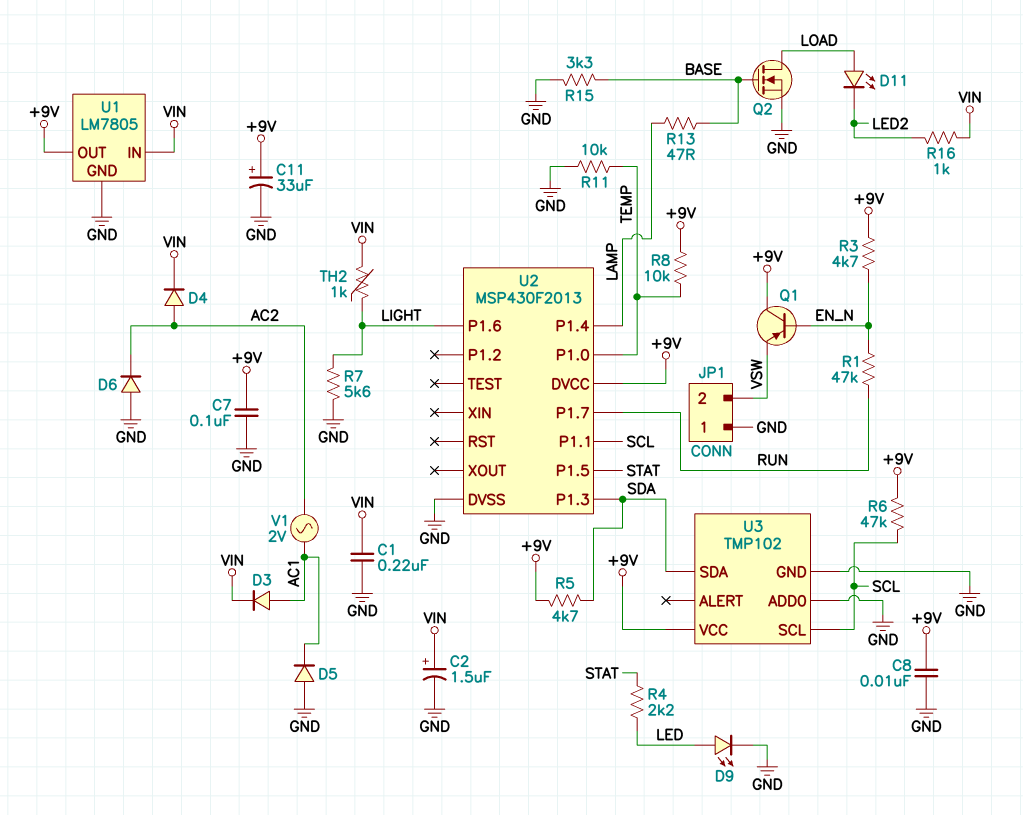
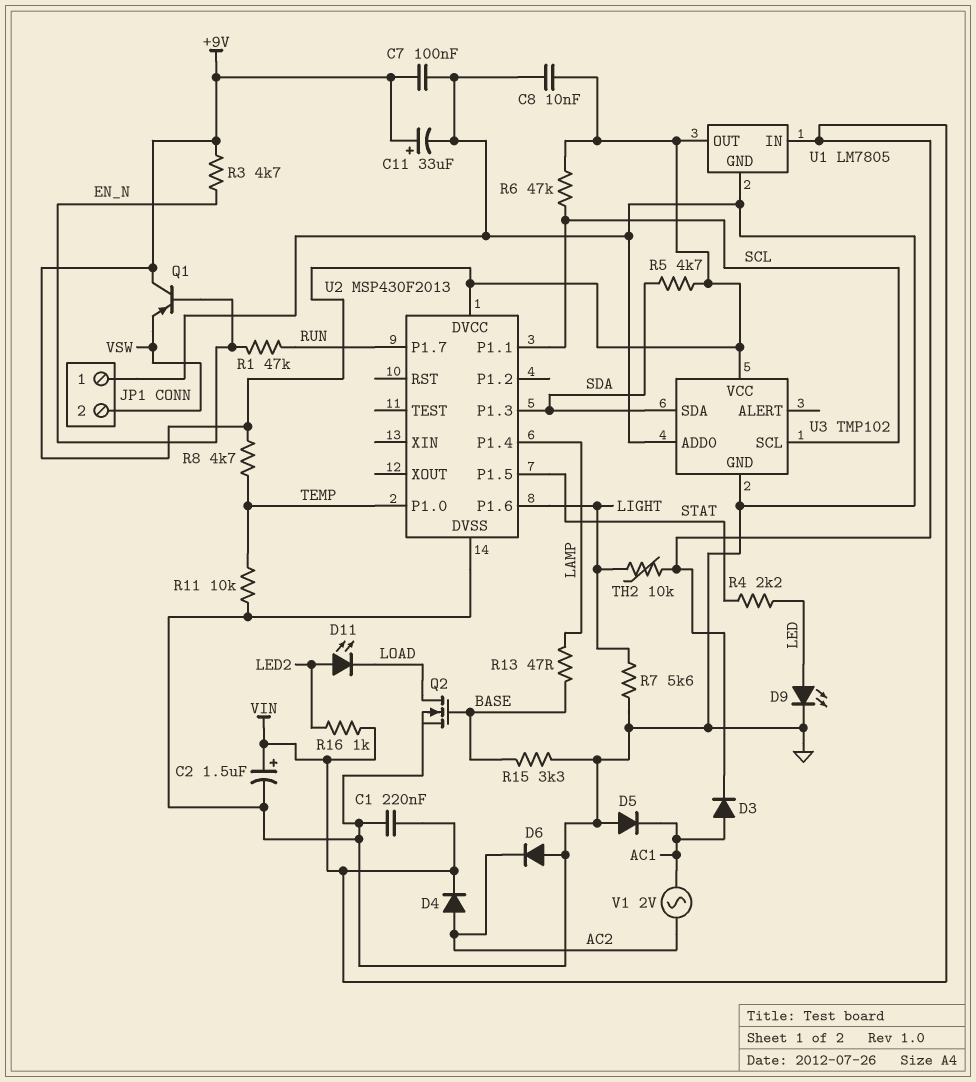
D11: LED (A LOAD, K LED2) -> LED (A LED2, K LOAD)
R8: 10k (+9V, TEMP) -> 4.7k (+9V, TEMP)
TH2: 1k (LIGHT, VIN) -> 10k (LIGHT, VIN)

